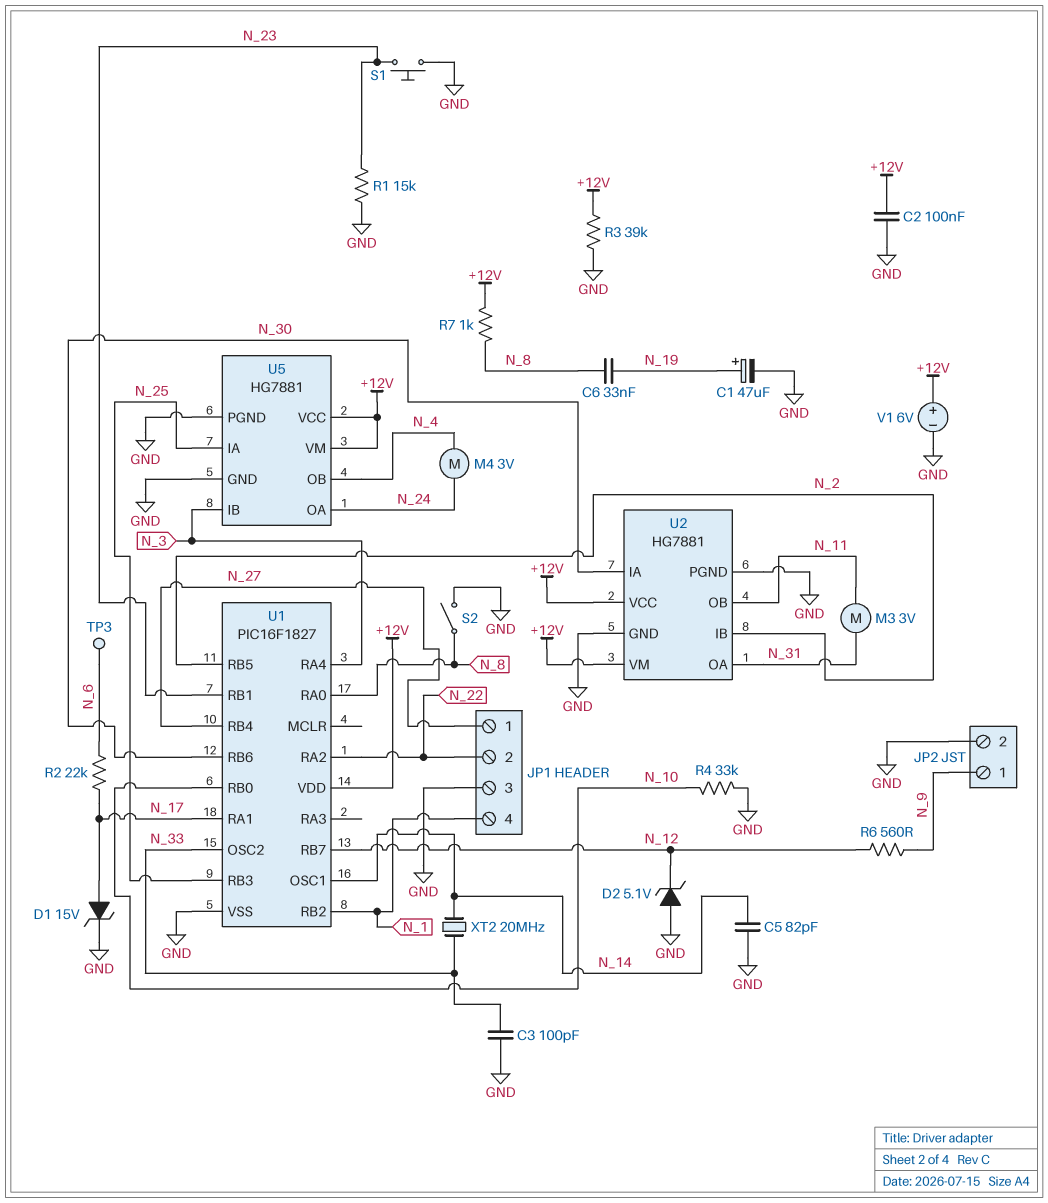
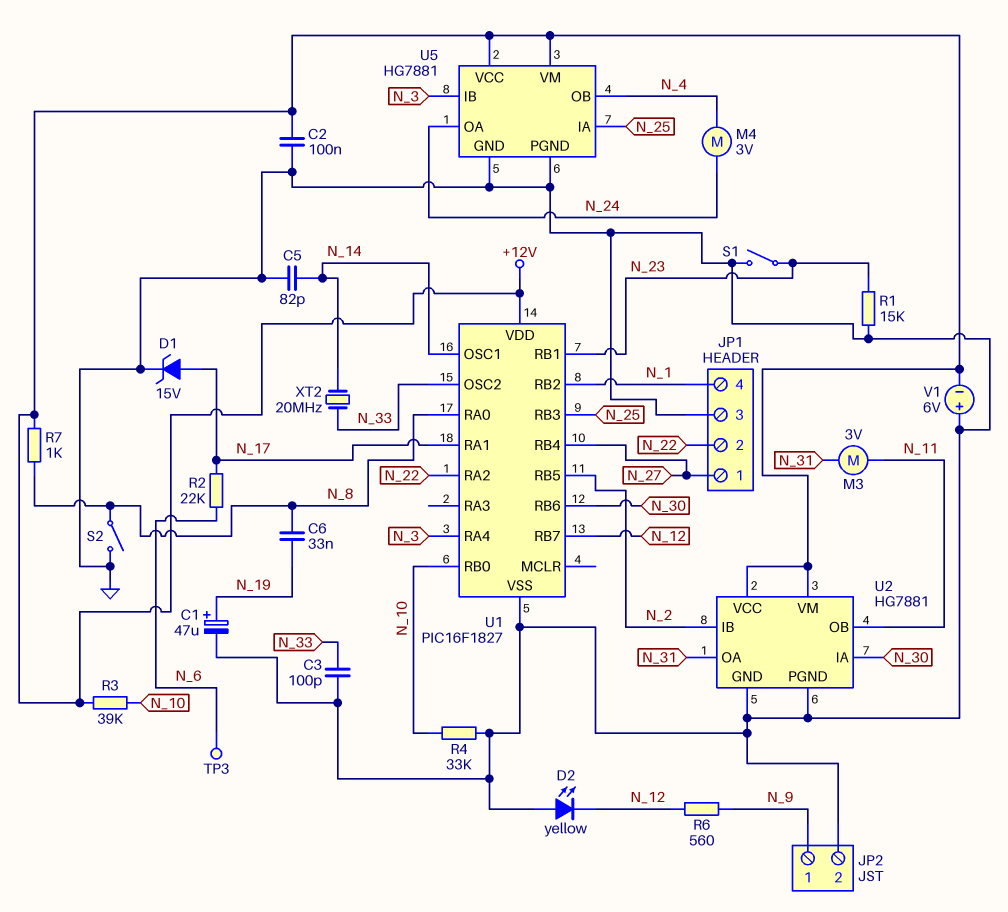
D2: zener 5.1V (A GND, K N_12) -> LED yellow (A GND, K N_12)
R3: 39k (+12V, GND) -> 39k (+12V, N_10)
S1: button (GND, N_23) -> switch (GND, N_23)
V1: 6V (plus +12V, minus GND) -> 6V (plus GND, minus +12V)

